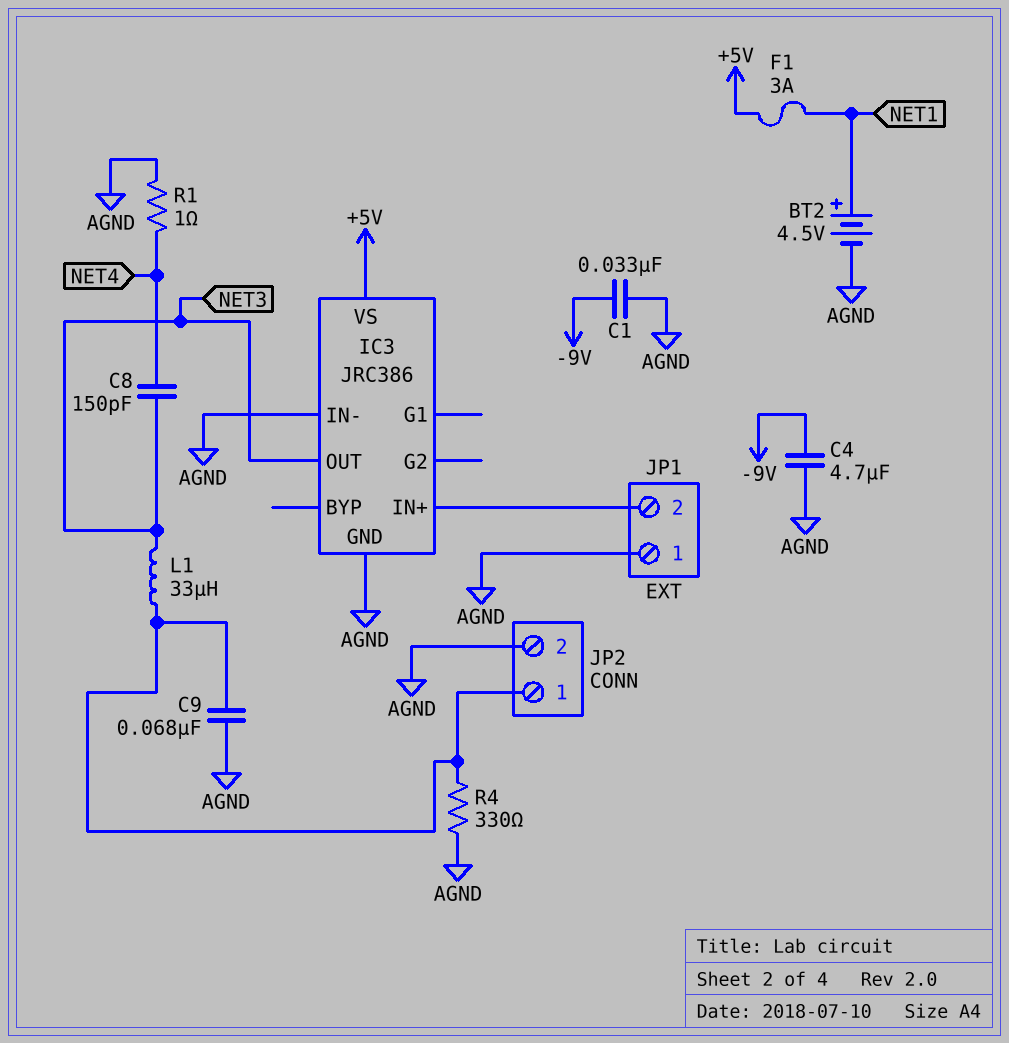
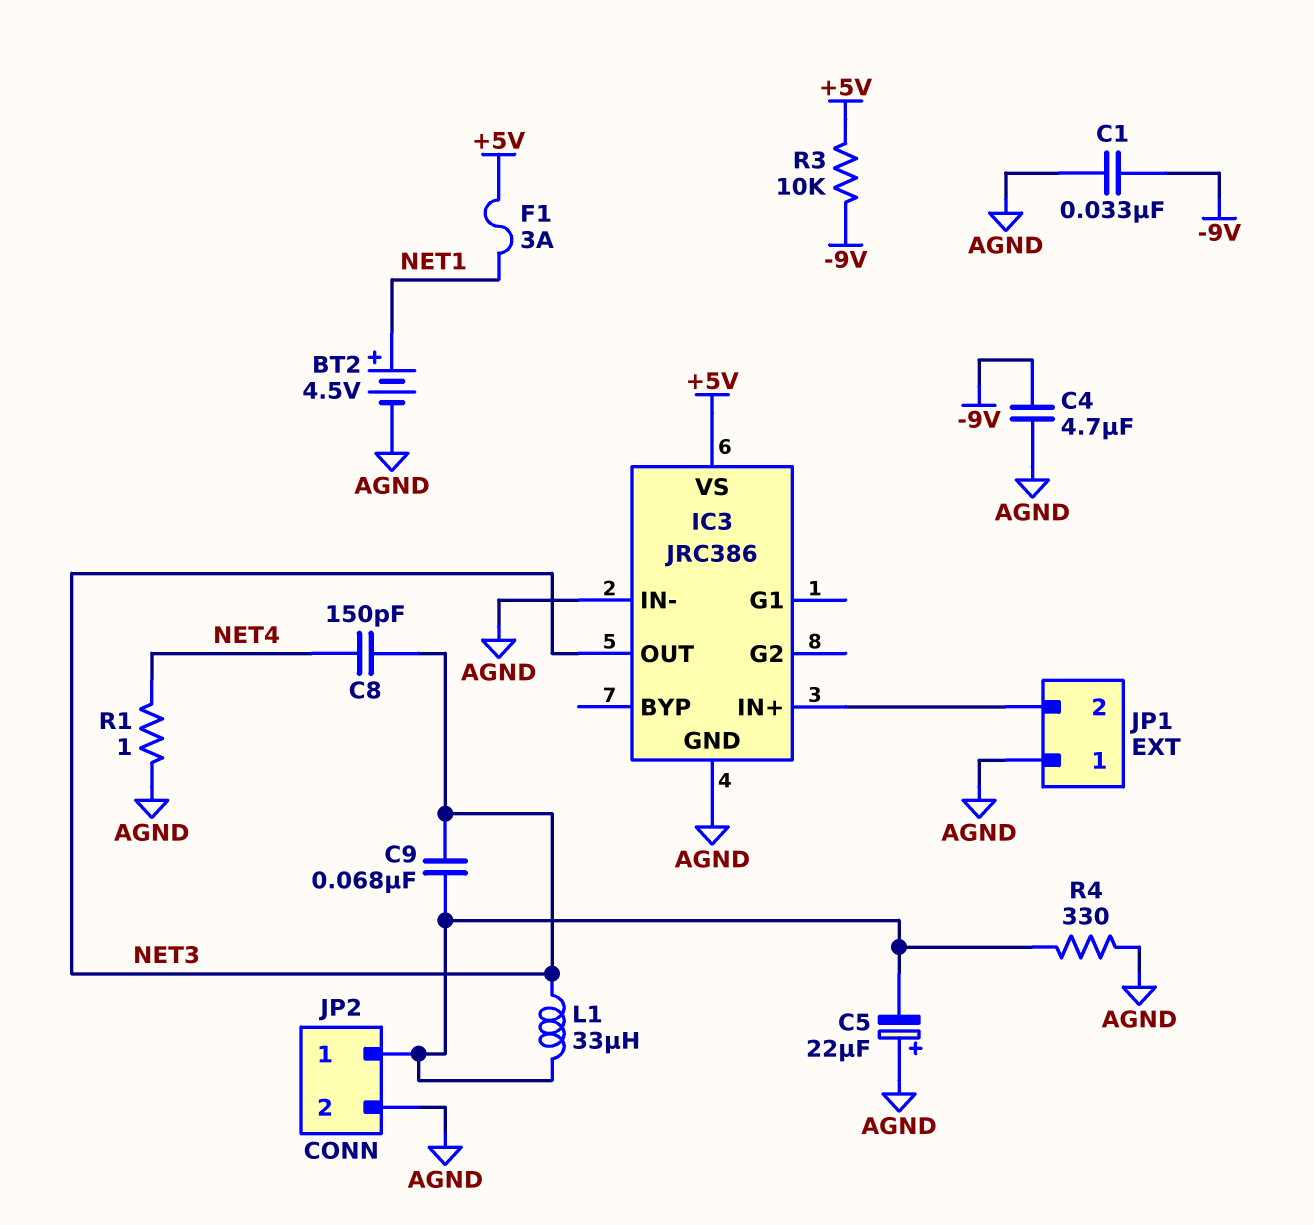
C5: none -> 22uF (plus AGND, minus JP2/1)
C9: 68nF (AGND, JP2/1) -> 68nF (JP2/1, NET3)
R3: none -> 10k (+5V, -9V)

